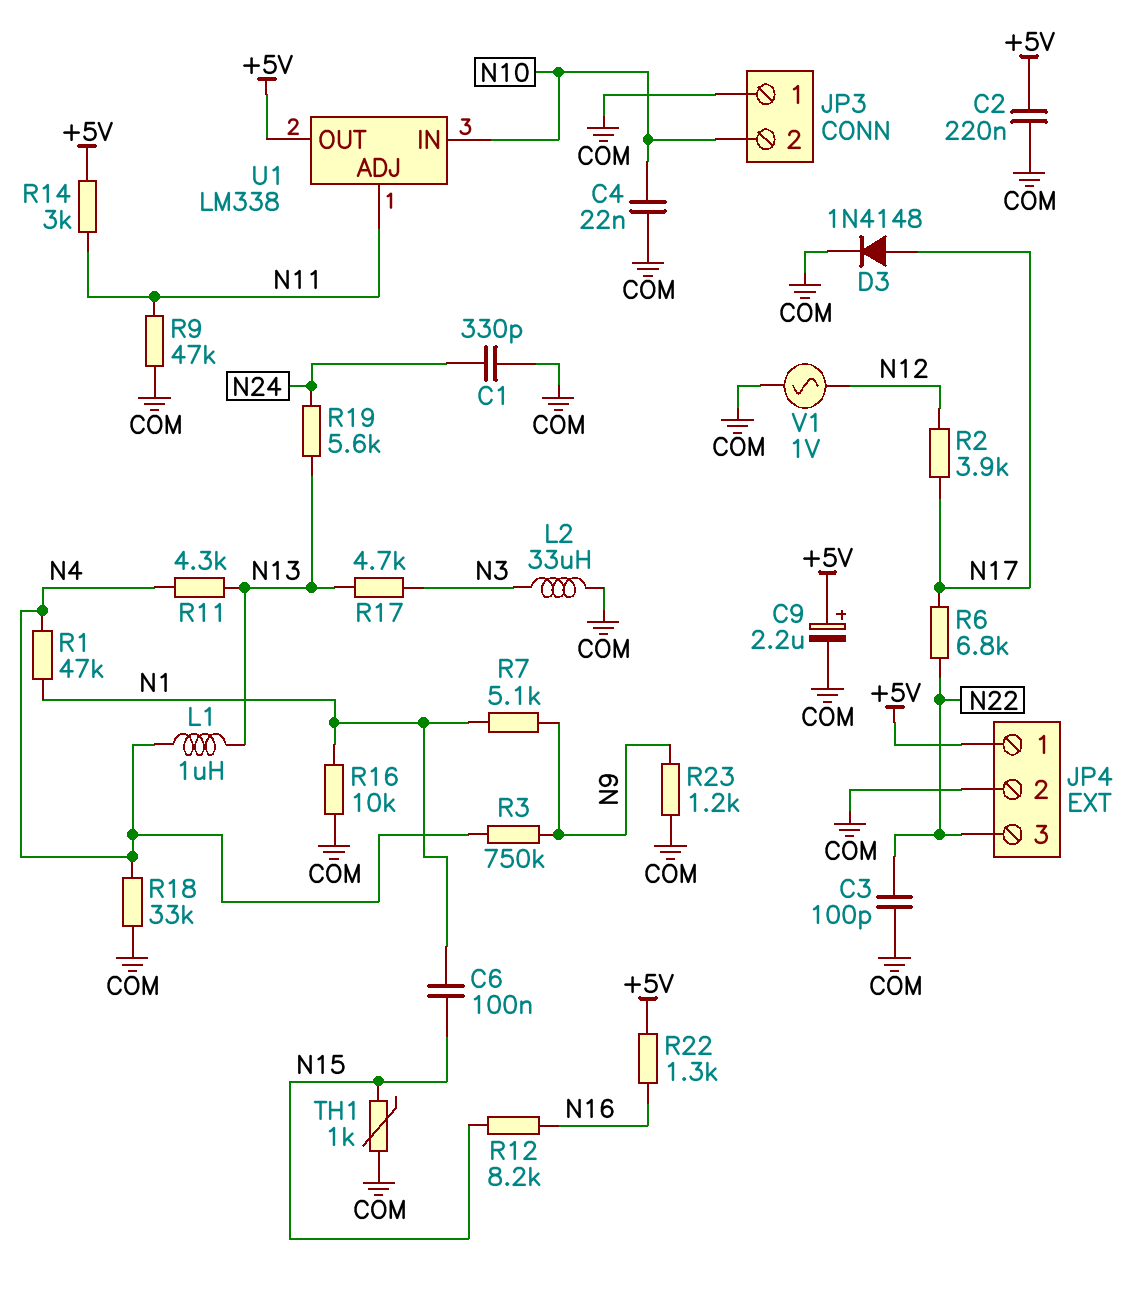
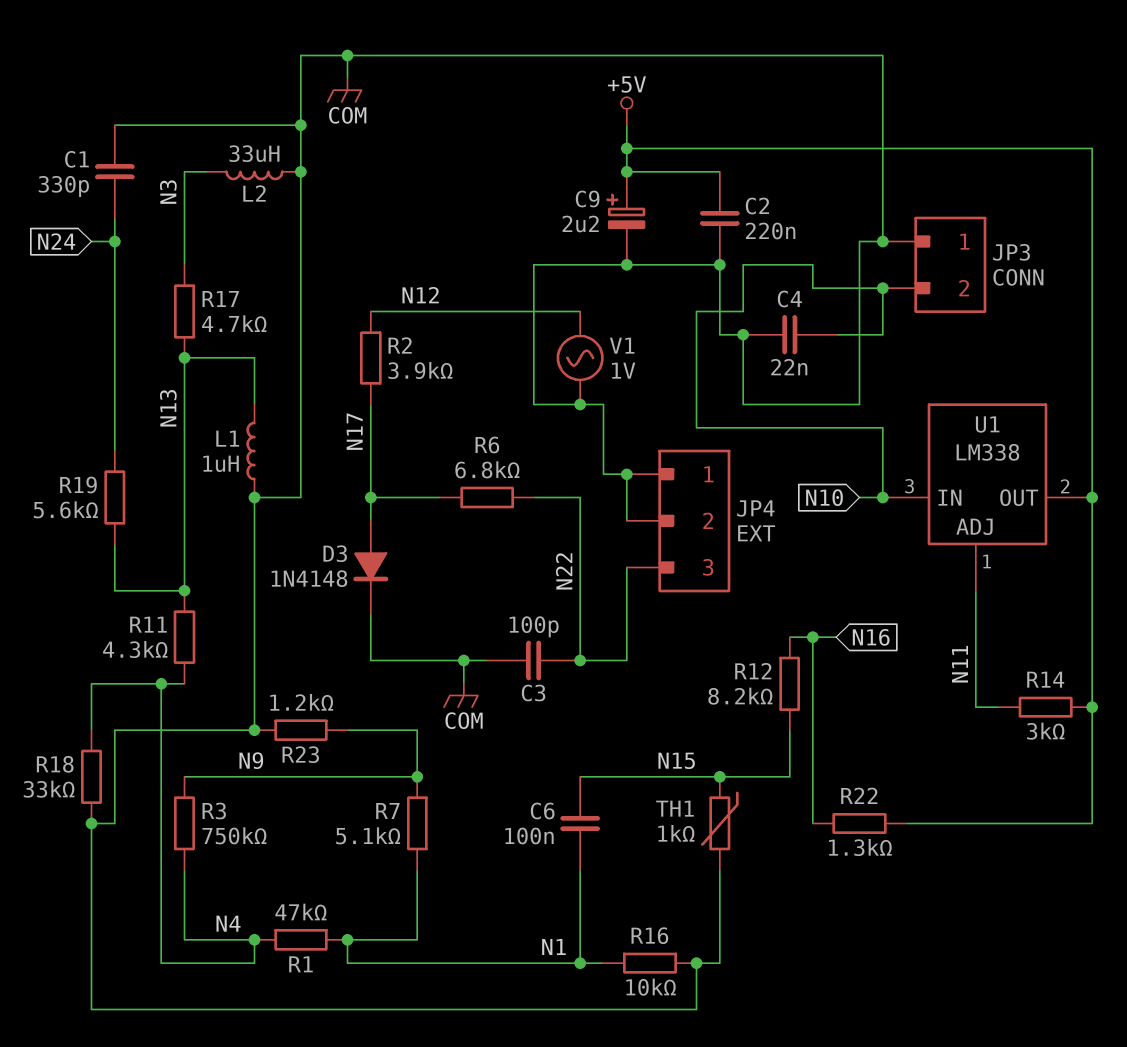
JP4 pin 1: +5V -> COM
L1: 1uH (N4, N13) -> 1uH (COM, N13)
R9: 47k (COM, N11) -> none

